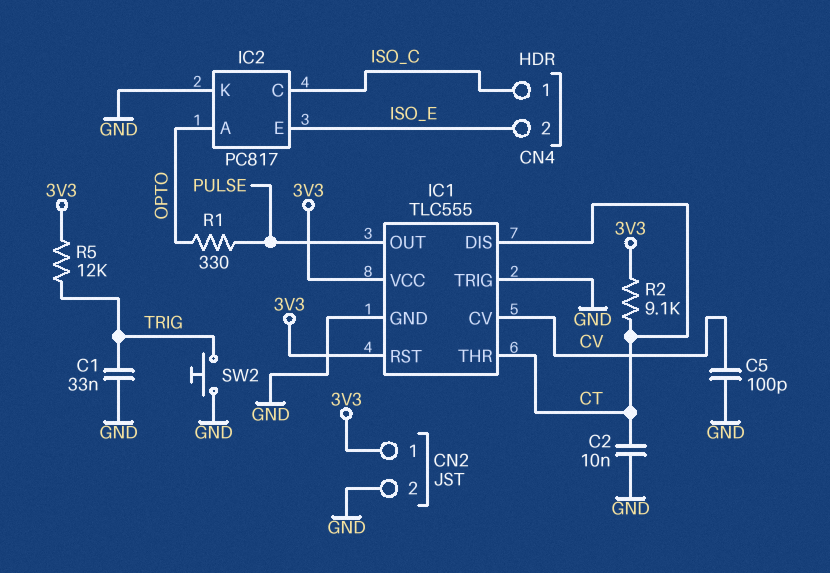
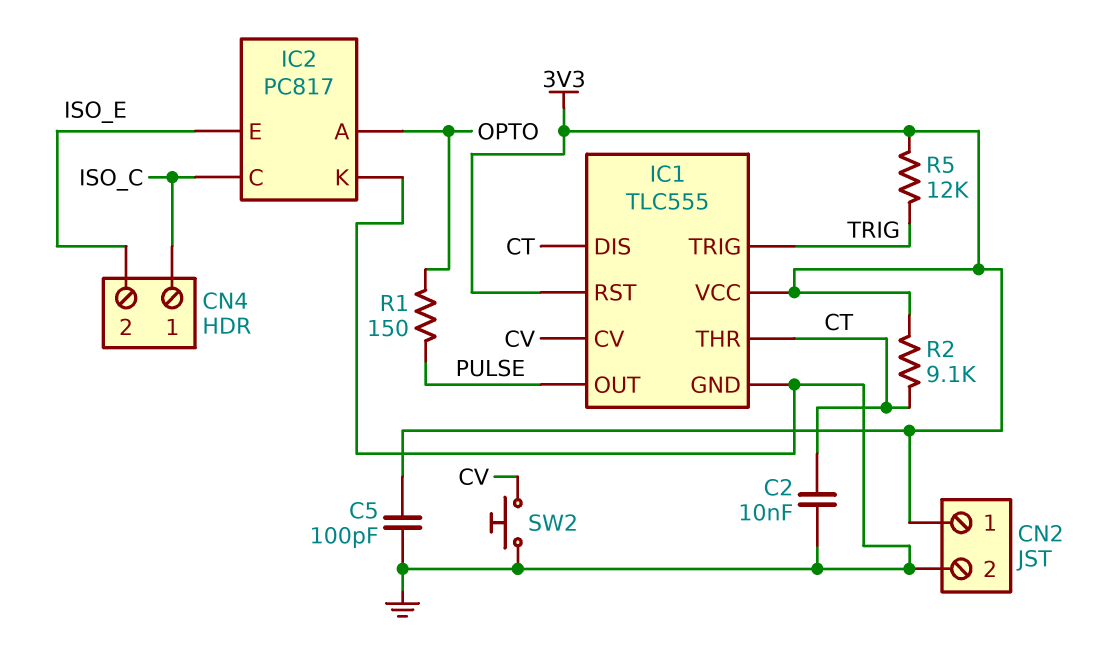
C1: 33nF (GND, TRIG) -> none
C5: 100pF (CV, GND) -> 100pF (3V3, GND)
IC1 pin TRIG: GND -> TRIG
R1: 330 (OPTO, PULSE) -> 150 (OPTO, PULSE)
SW2: button (GND, TRIG) -> button (CV, GND)

